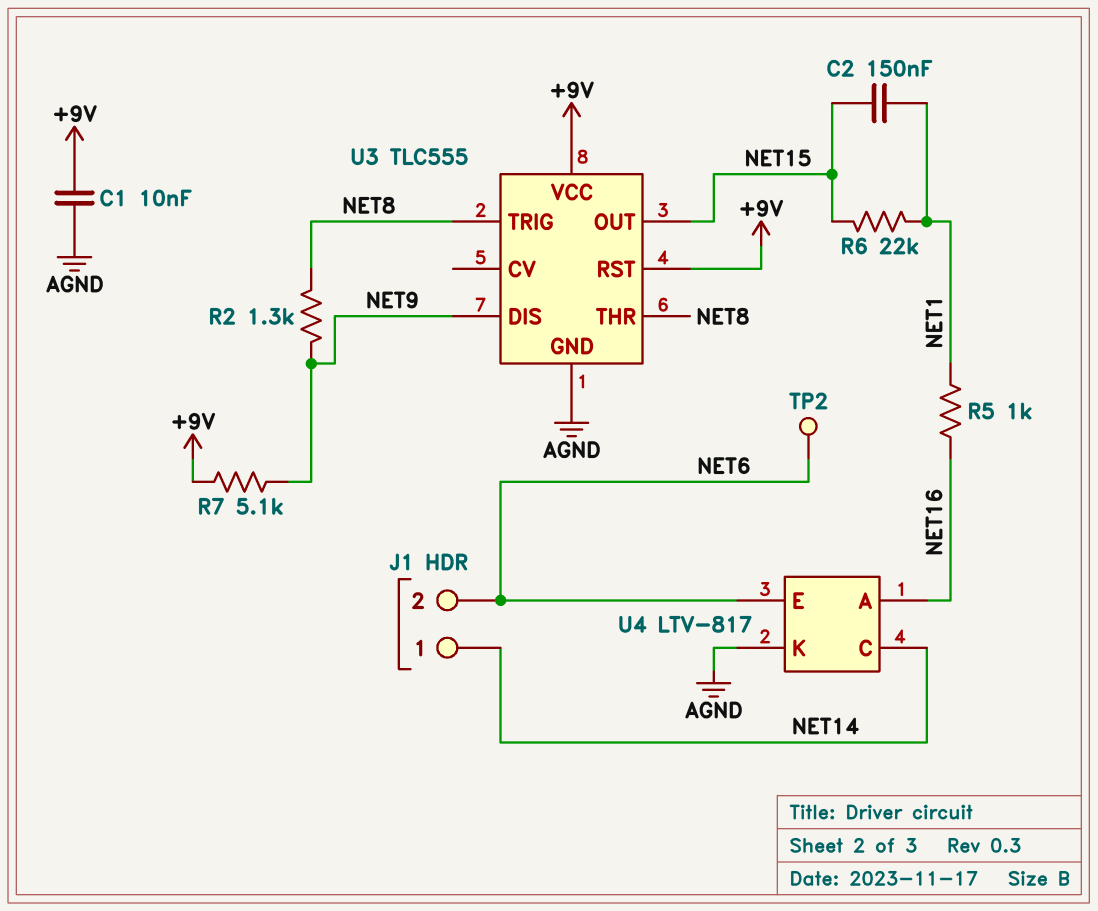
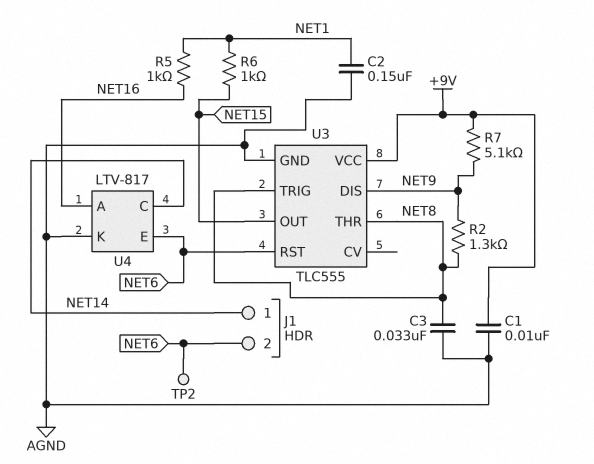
C2: 150nF (NET1, NET15) -> 150nF (AGND, NET1)
C3: none -> 33nF (AGND, NET8)
R6: 22k (NET1, NET15) -> 1k (NET1, NET15)
U3 pin RST: +9V -> NET6

